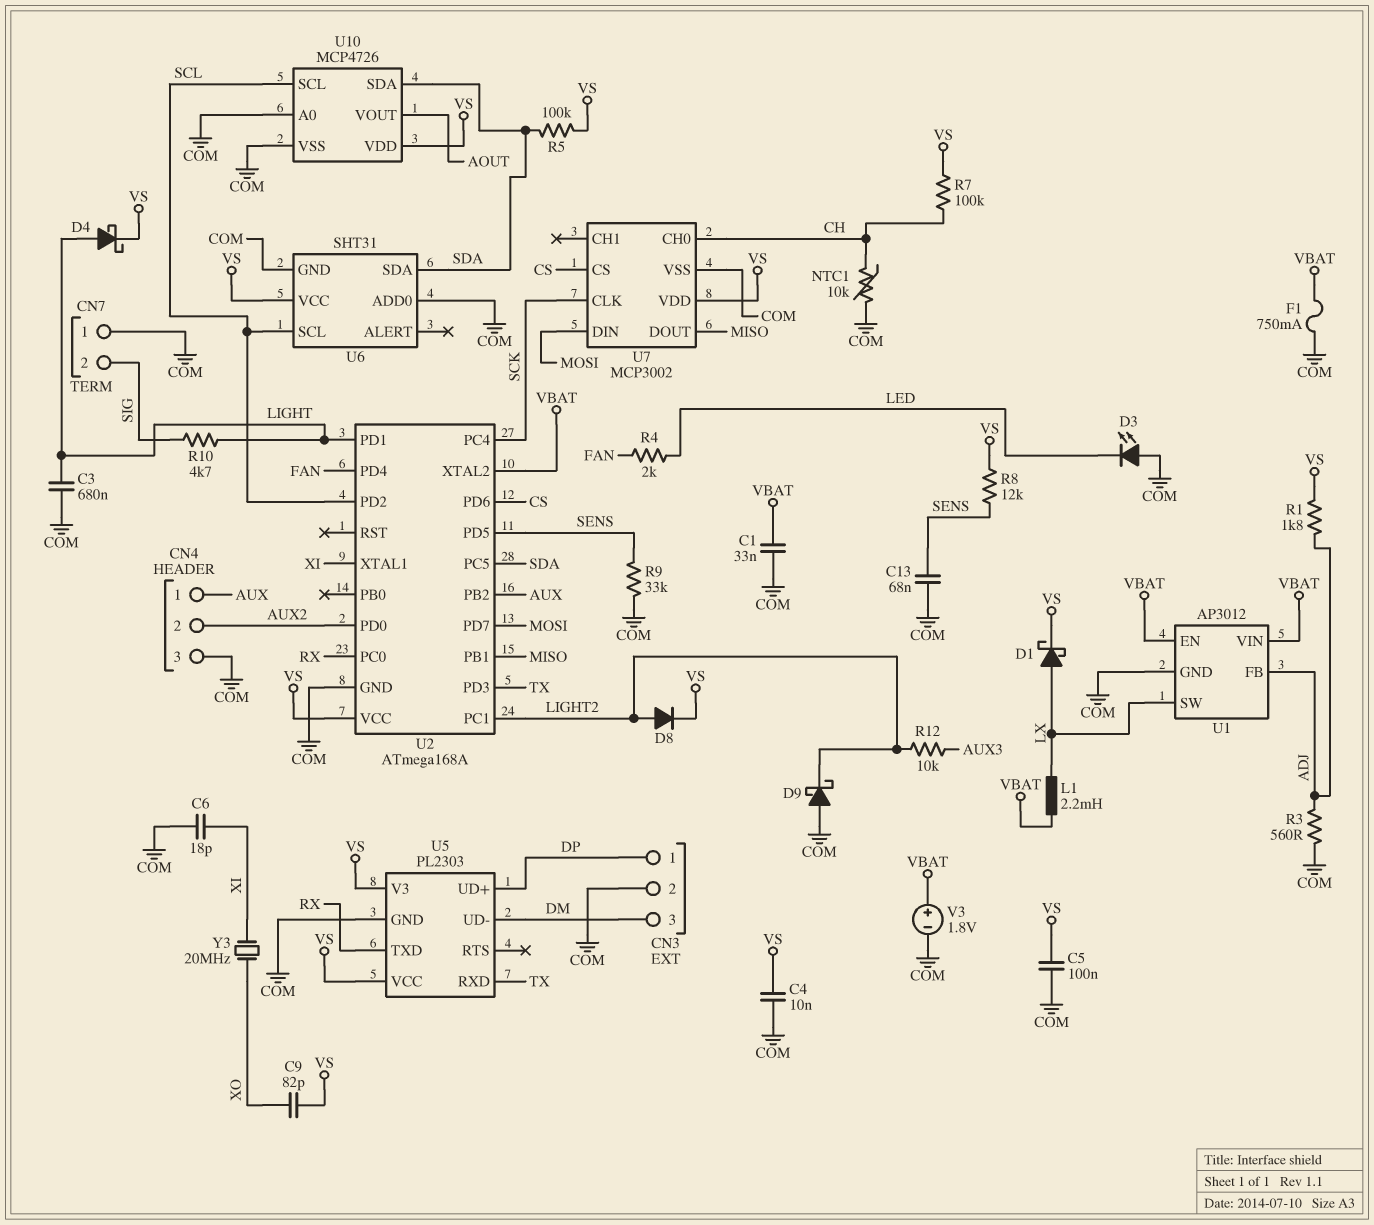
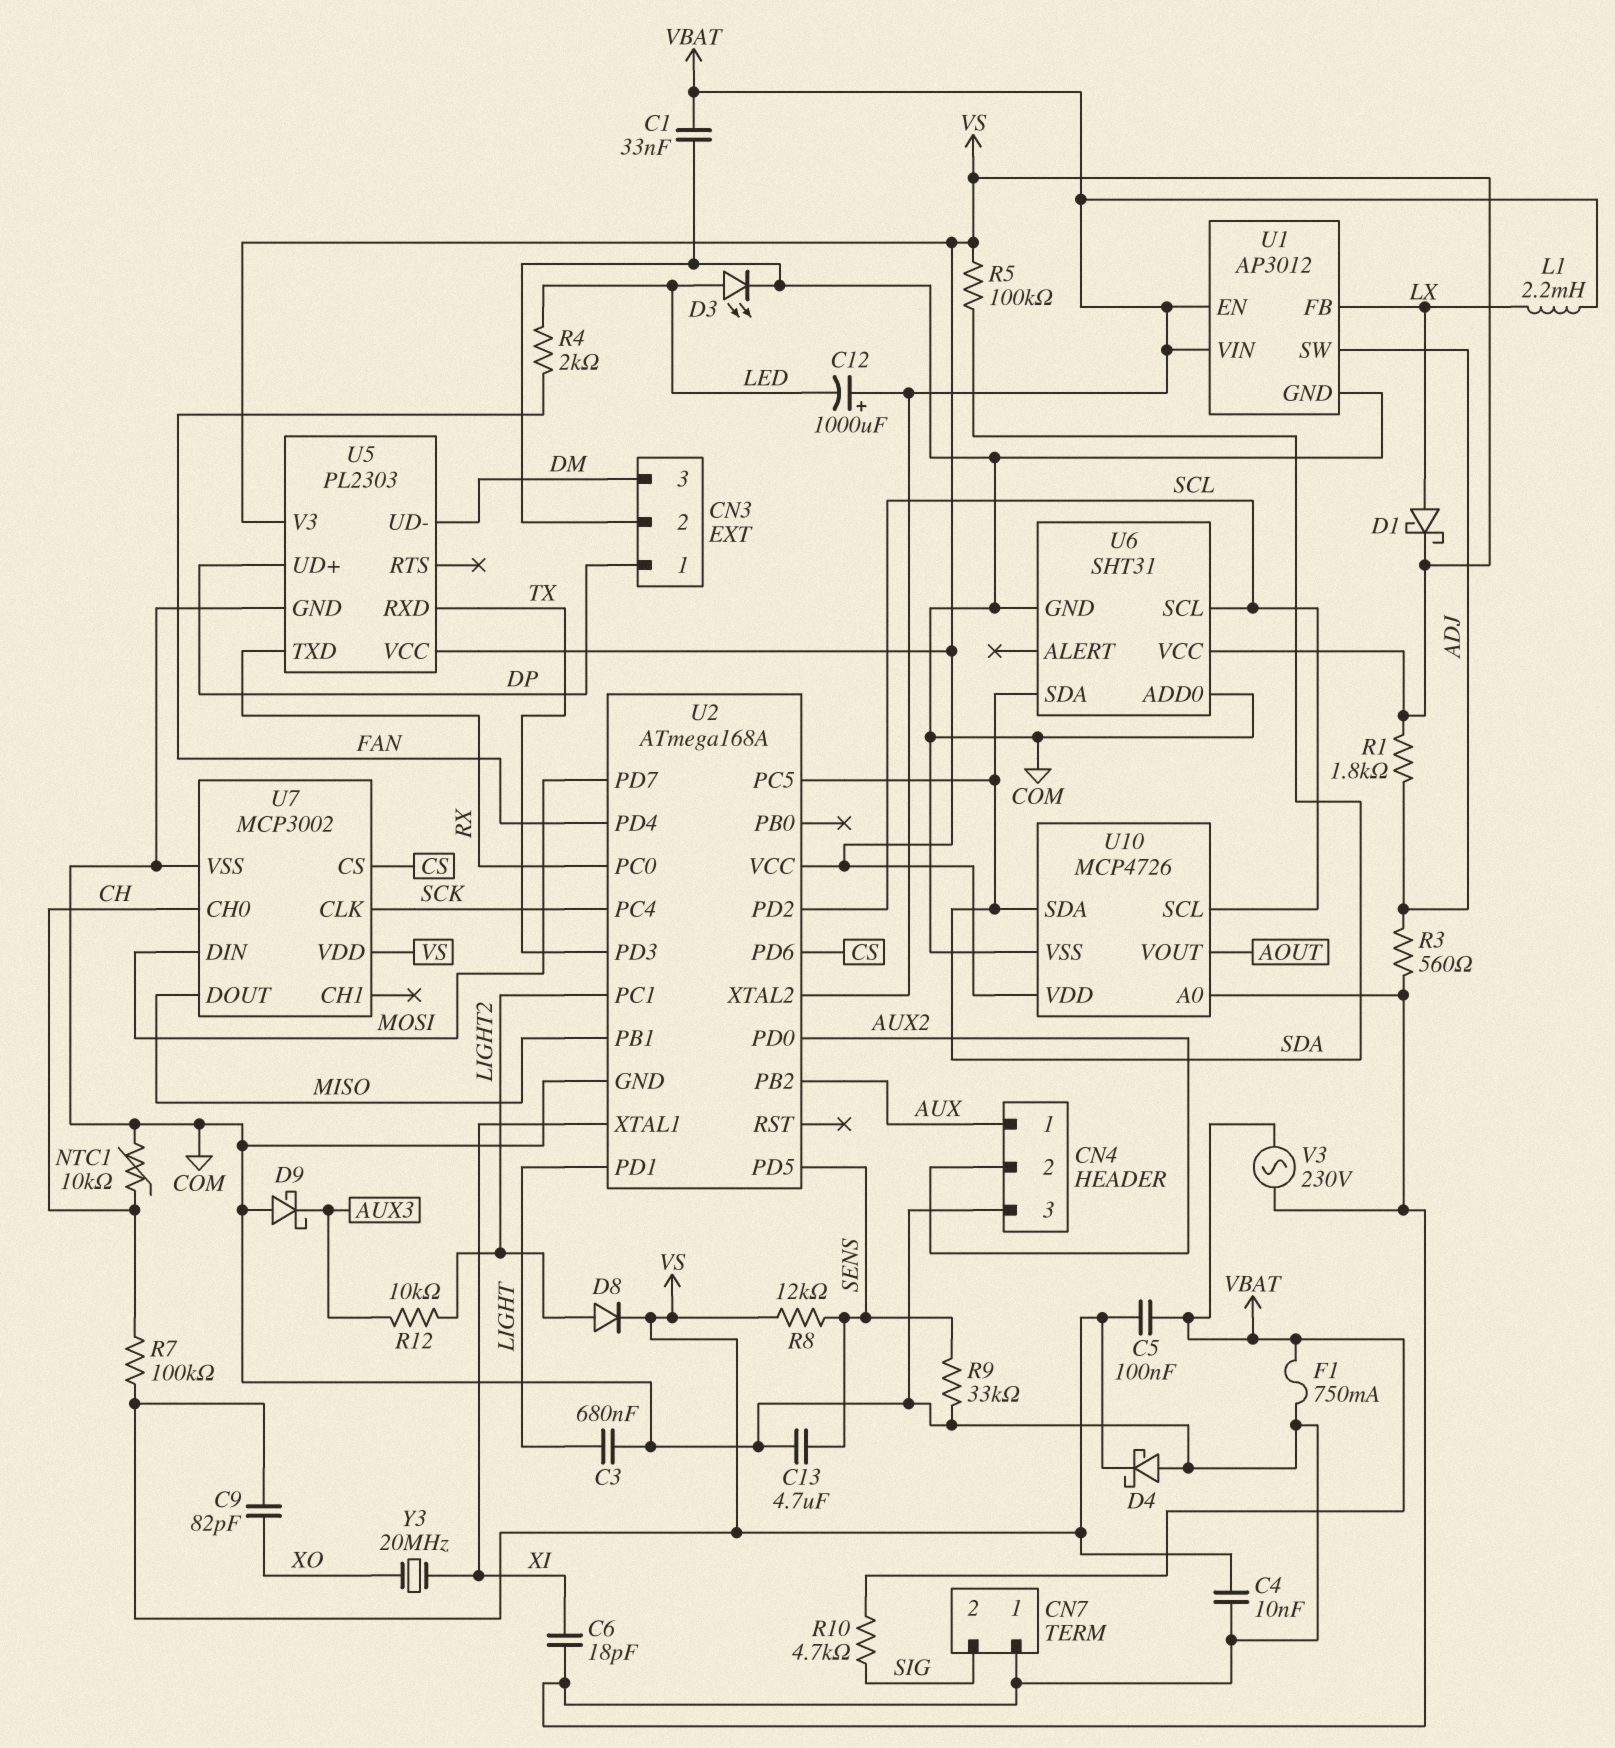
C5: 100nF (COM, VS) -> 100nF (VBAT, VS)
C12: none -> 1000uF (plus VBAT, minus LED)
C13: 68nF (COM, SENS) -> 4.7uF (COM, SENS)
D3: LED (A COM, K LED) -> LED (A LED, K COM)
D4: schottky (A LIGHT, K VS) -> schottky (A COM, K VS)
D9: schottky (A COM, K LIGHT2) -> schottky (A COM, K AUX3)
R10: 4.7k (LIGHT, SIG) -> 4.7k (SIG, VBAT)
U1 pin FB: ADJ -> LX
U1 pin SW: LX -> ADJ
V3: 1.8V (plus VBAT, minus COM) -> AC 230V (COM, VBAT)

